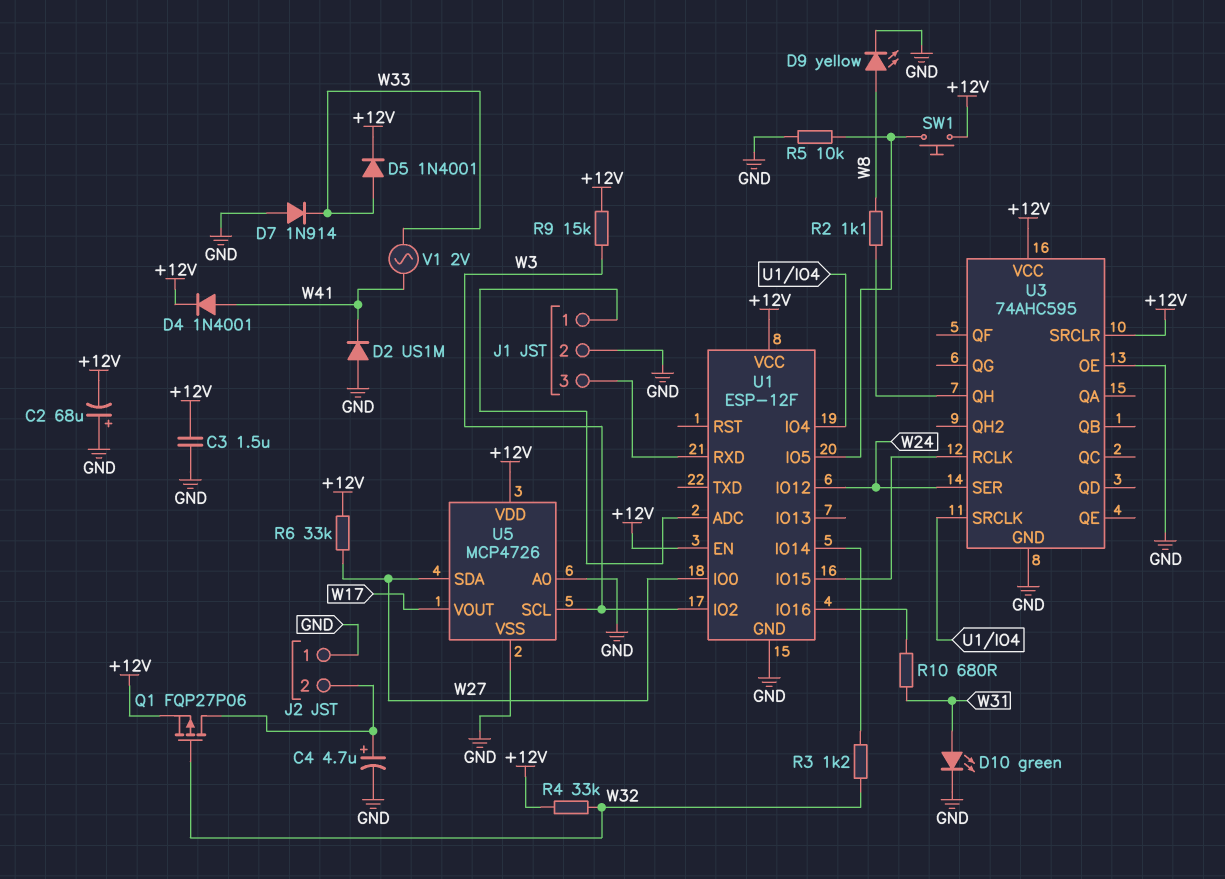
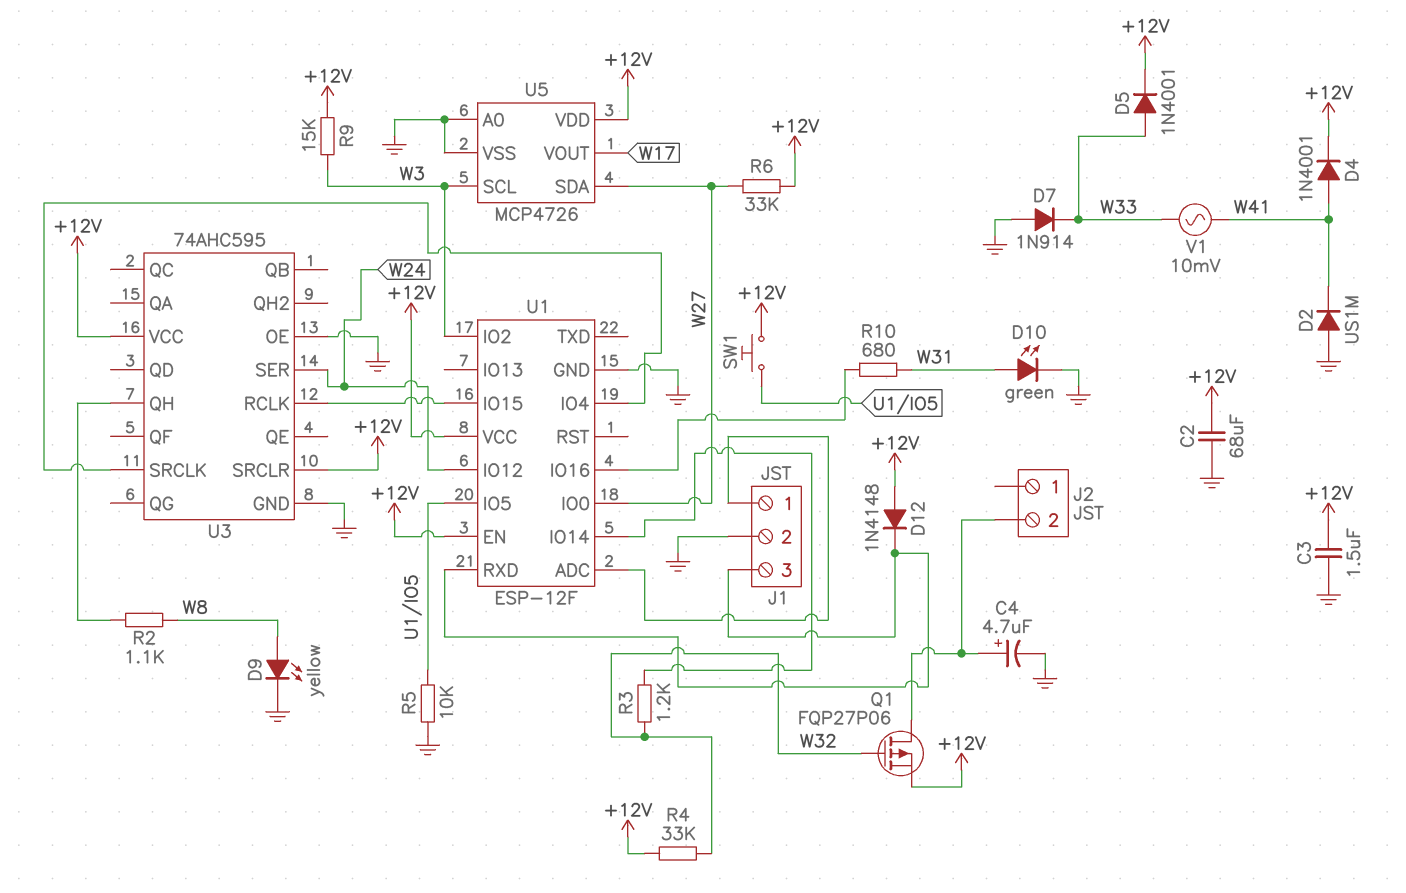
C2: 68uF (plus GND, minus +12V) -> 68uF (+12V, GND)
D12: none -> diode 1N4148 (A +12V, K J1/3)
J2 pin 1: GND -> none
V1: AC 2V (W33, W41) -> AC 10mV (W33, W41)

